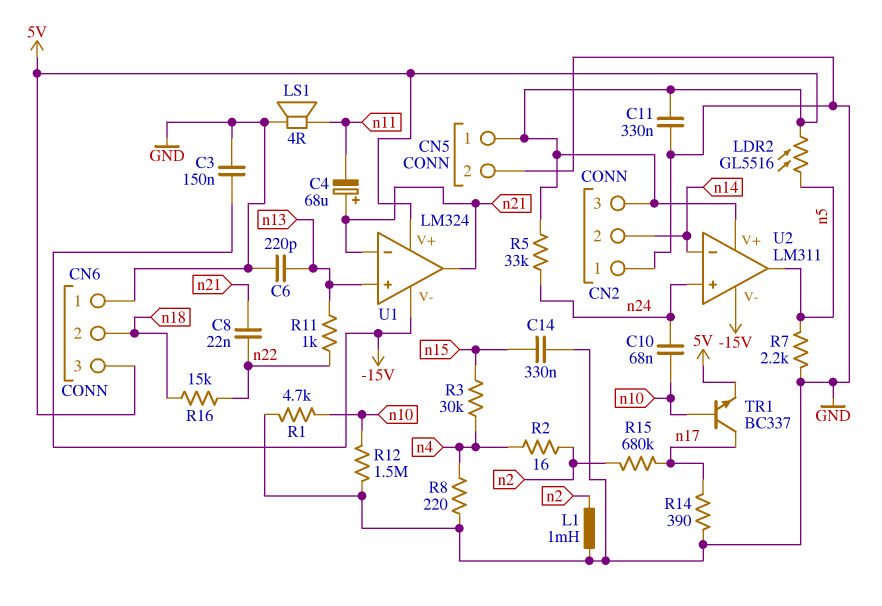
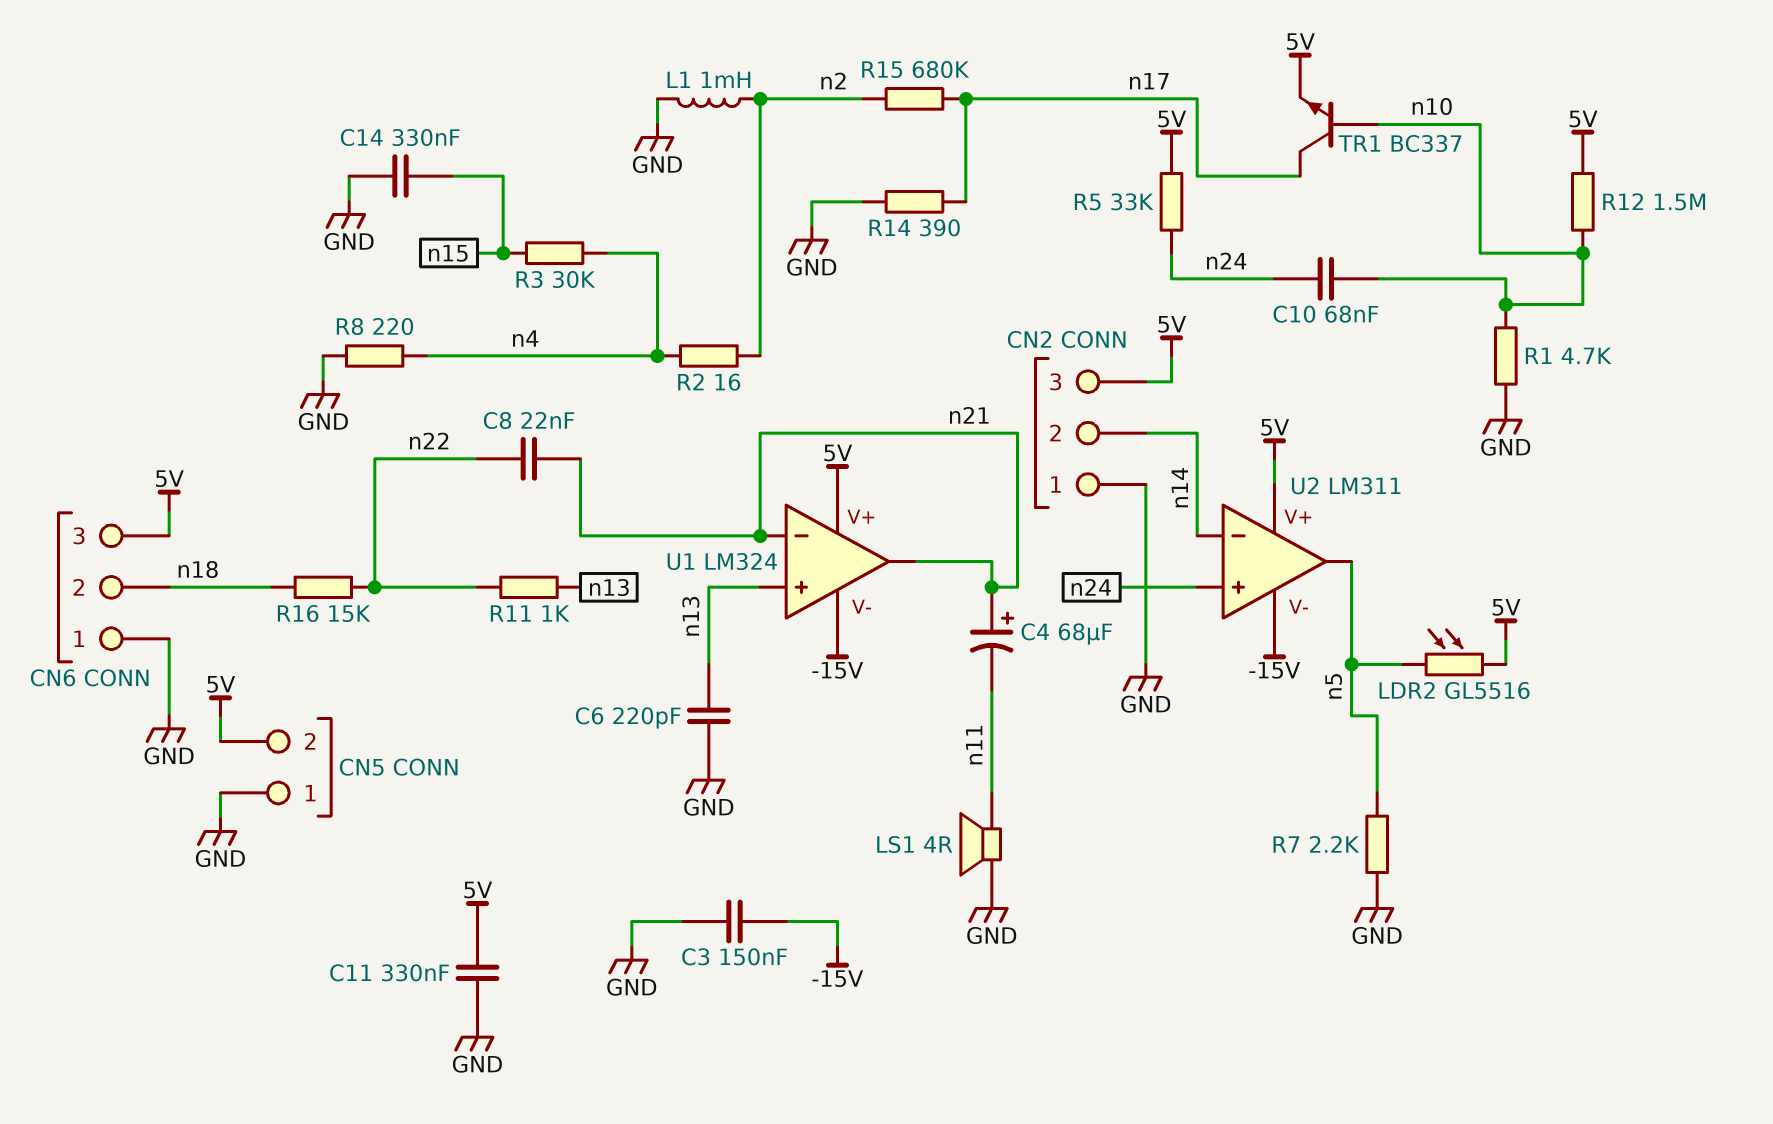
CN5 pin 1: 5V -> GND
CN5 pin 2: GND -> 5V
R12: 1.5M (GND, n10) -> 1.5M (5V, n10)

